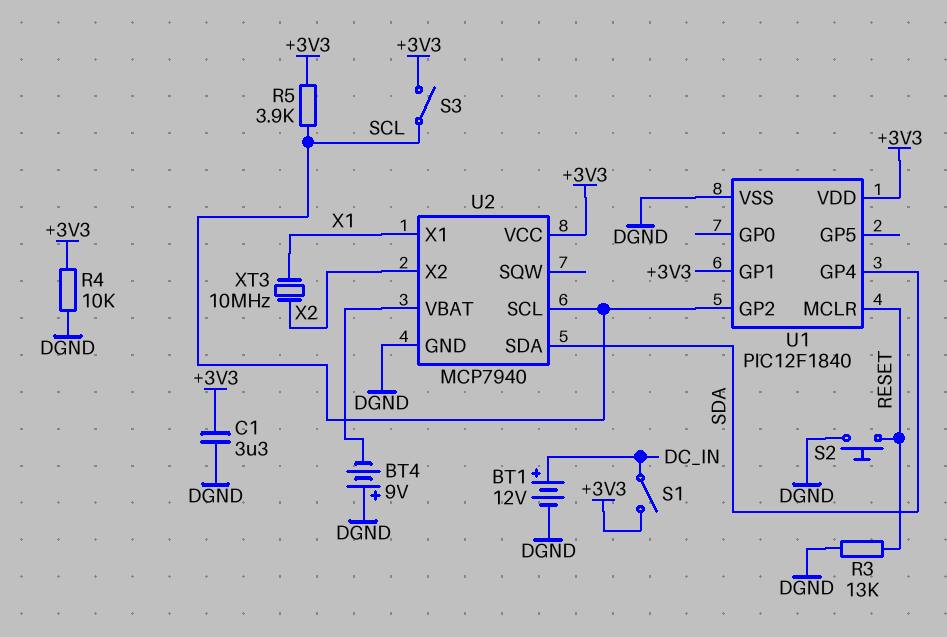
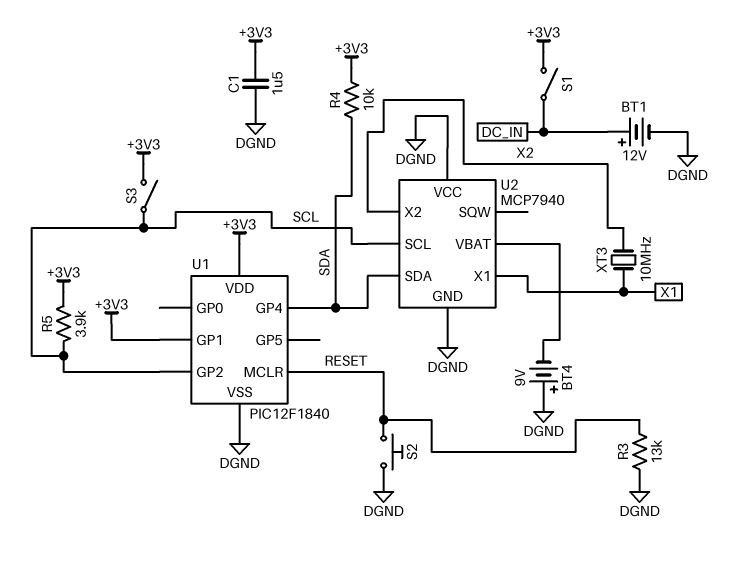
C1: 3.3uF (+3V3, DGND) -> 1.5uF (+3V3, DGND)
R4: 10k (+3V3, DGND) -> 10k (+3V3, SDA)
U2 pin VCC: +3V3 -> DGND

